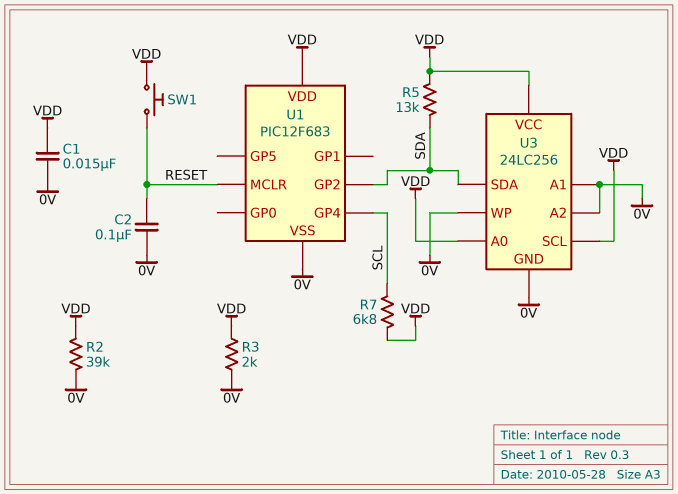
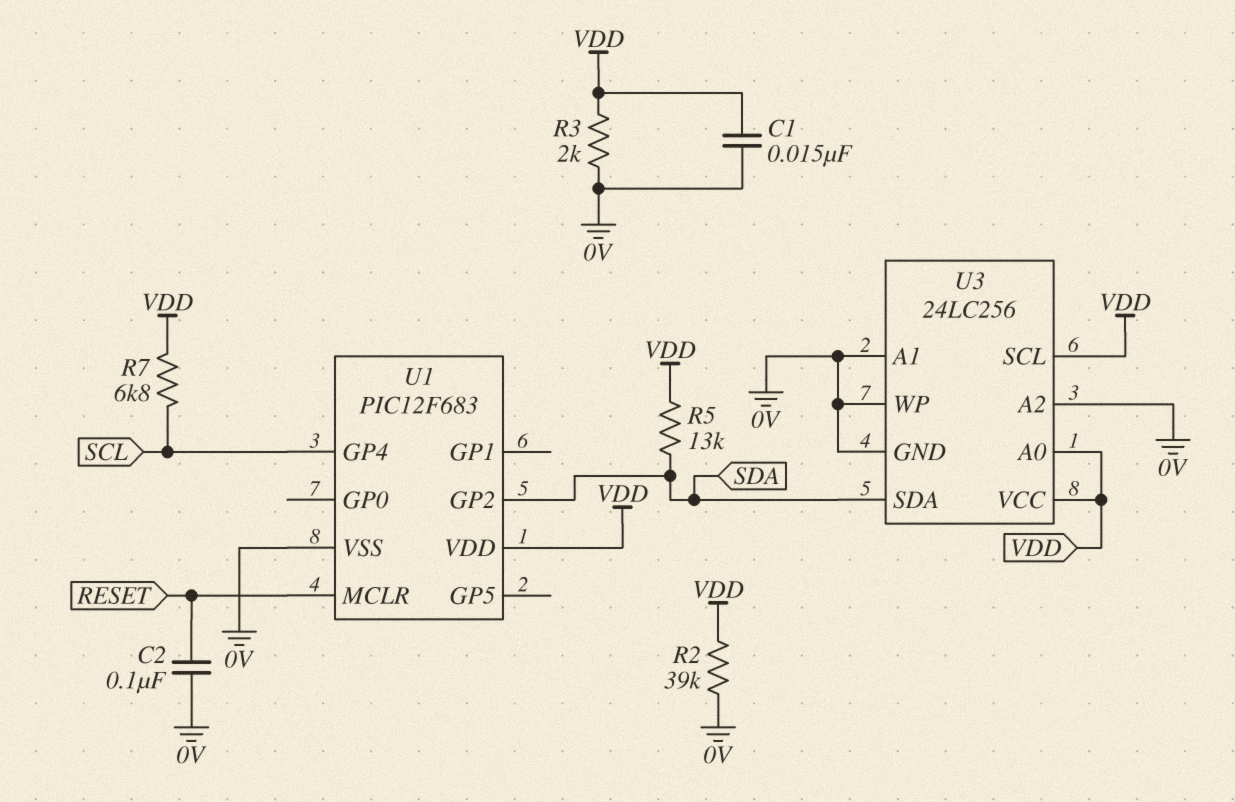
SW1: button (RESET, VDD) -> none

